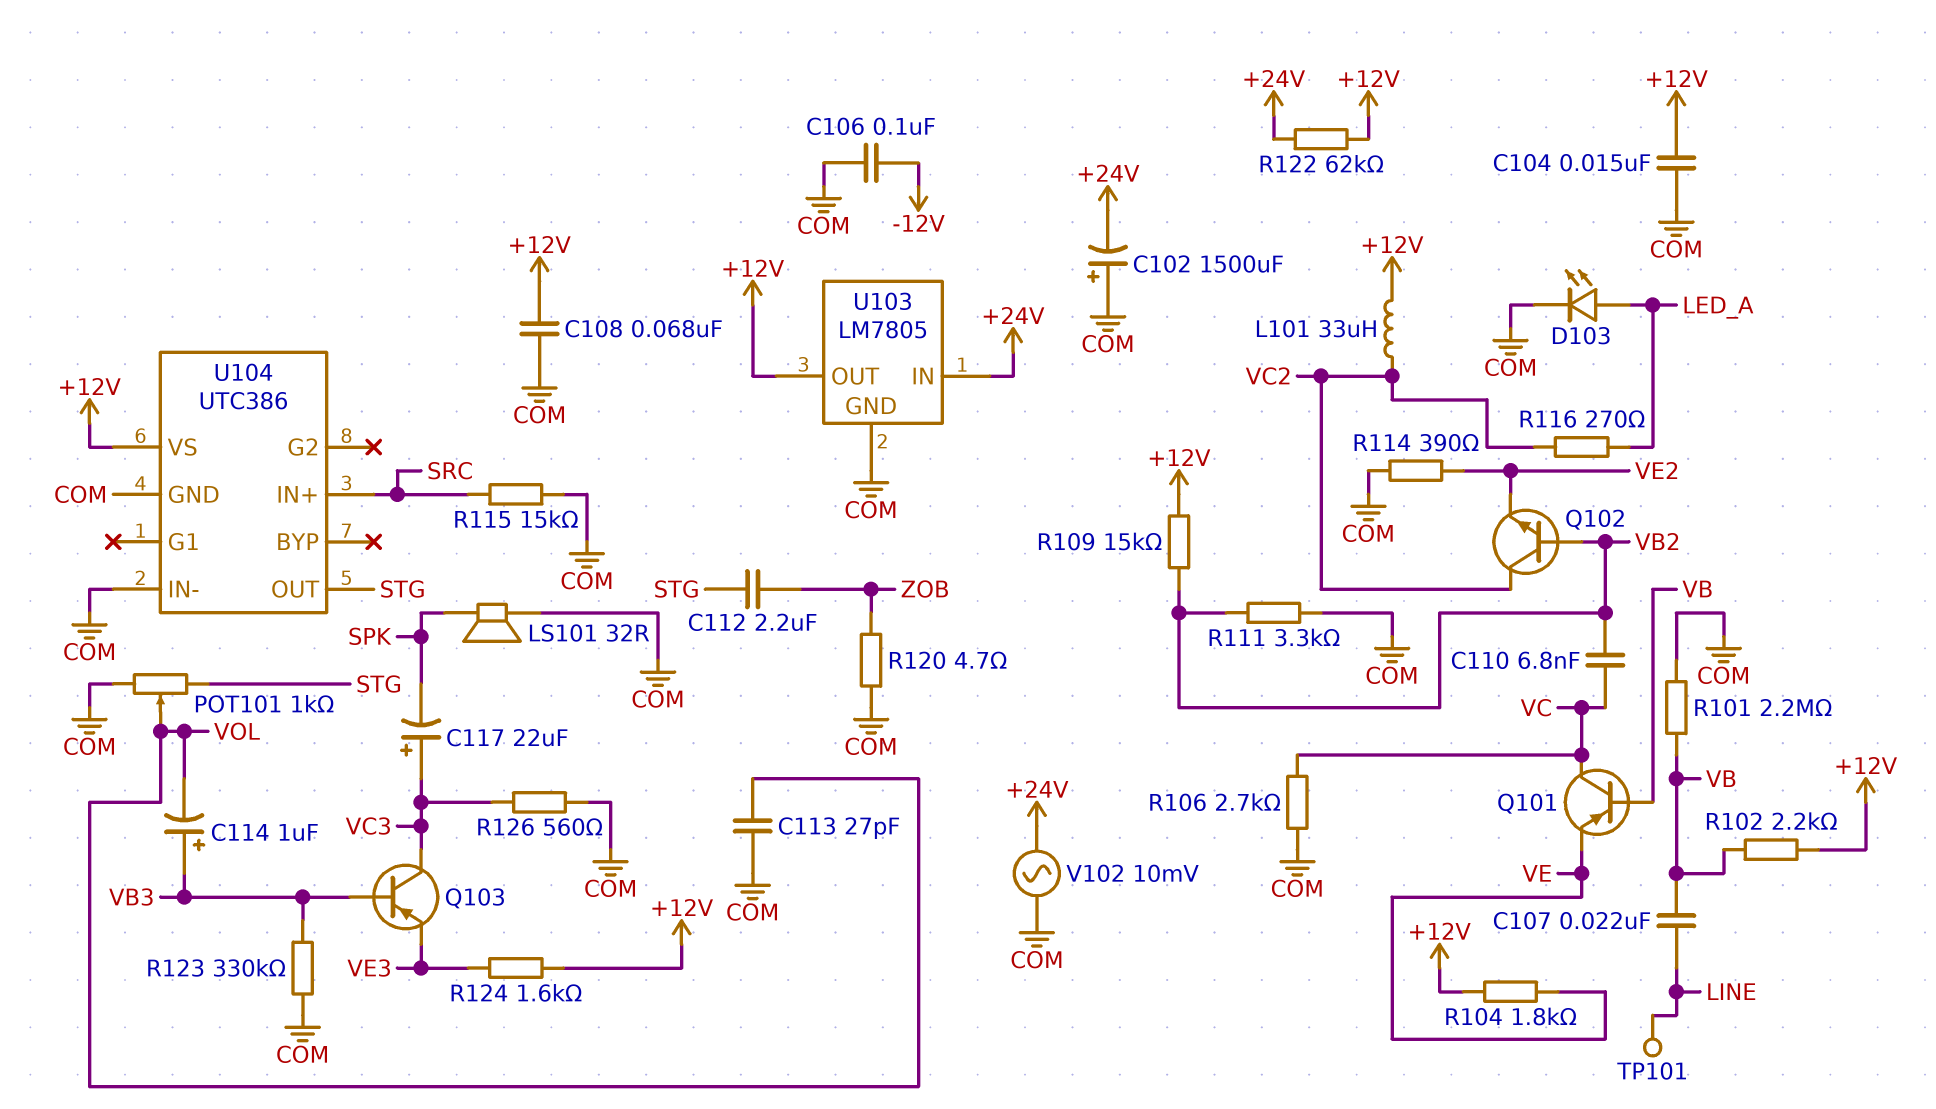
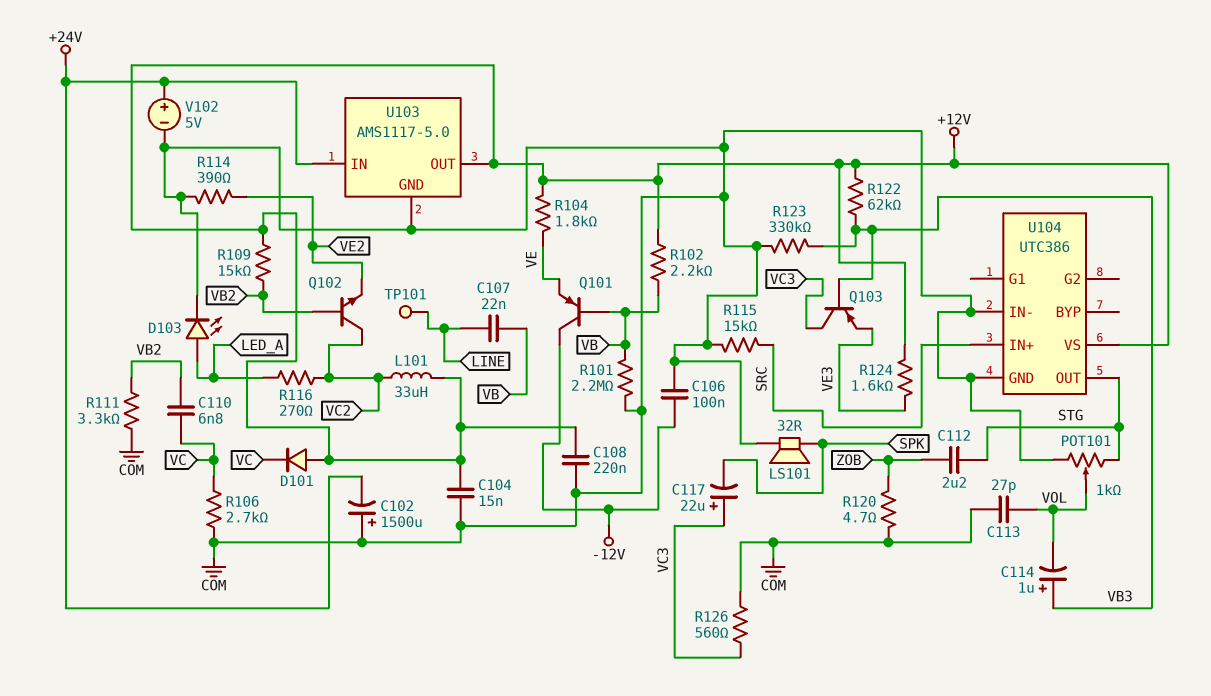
C108: 68nF (+12V, COM) -> 220nF (+12V, COM)
D101: none -> diode (A +12V, K VC)
Q101: PNP (B VB, C VC, E VE) -> PNP (B VB, C -12V, E VE)
R122: 62k (+12V, +24V) -> 62k (+12V, VB3)
U103: LM7805 -> AMS1117-5.0
V102: AC 10mV (+24V, COM) -> 5V (plus +24V, minus COM)

